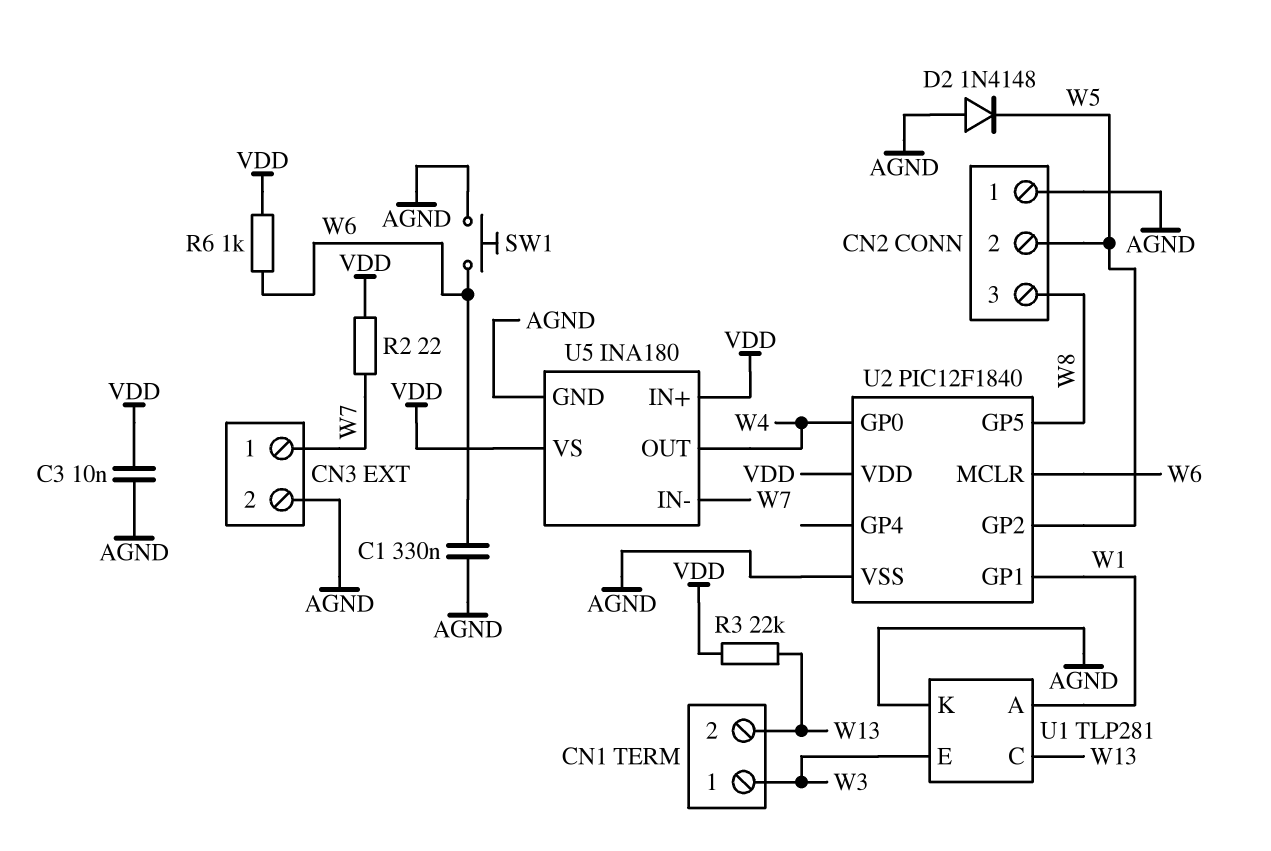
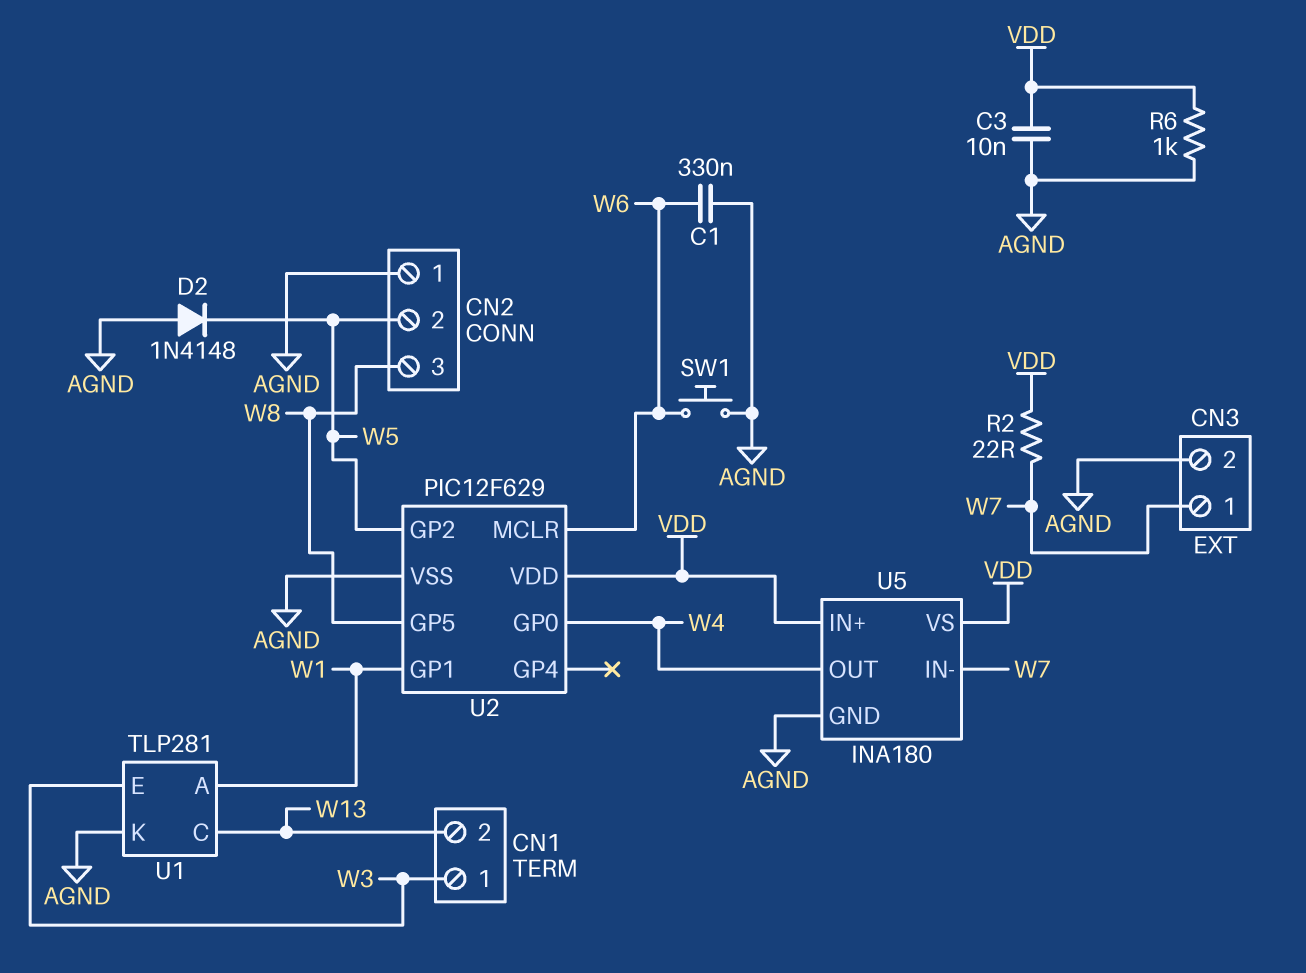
R3: 22k (VDD, W13) -> none
R6: 1k (VDD, W6) -> 1k (AGND, VDD)
U2: PIC12F1840 -> PIC12F629

